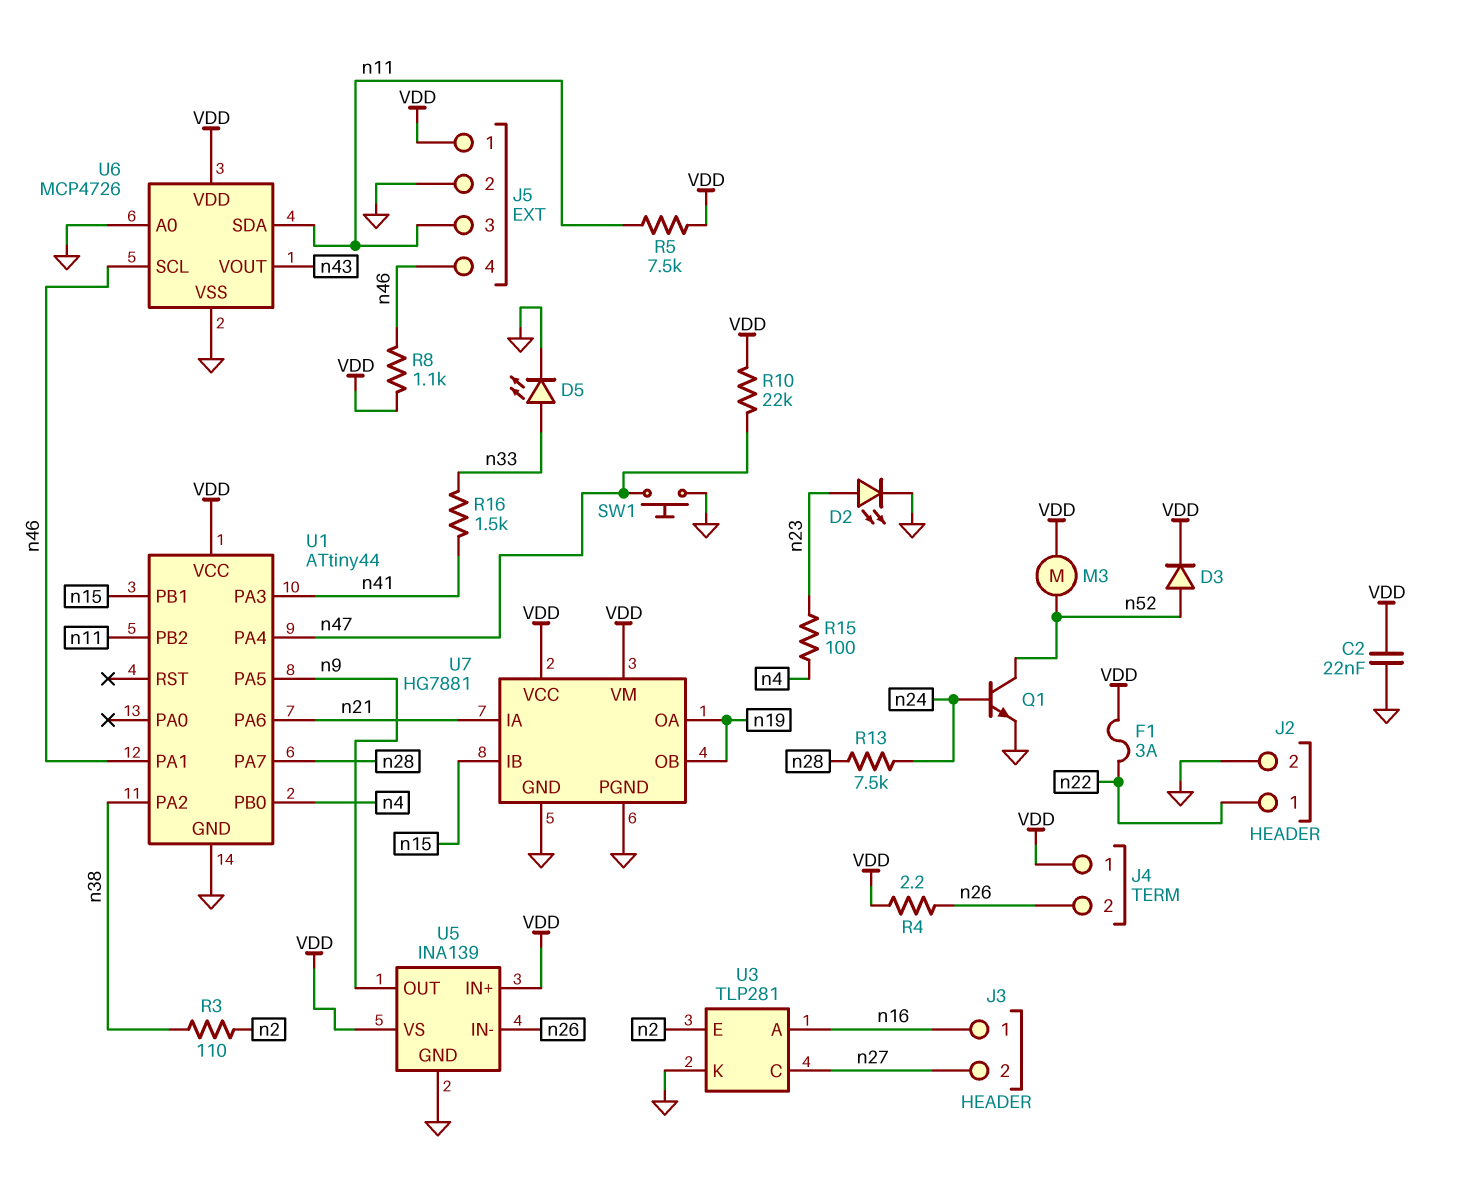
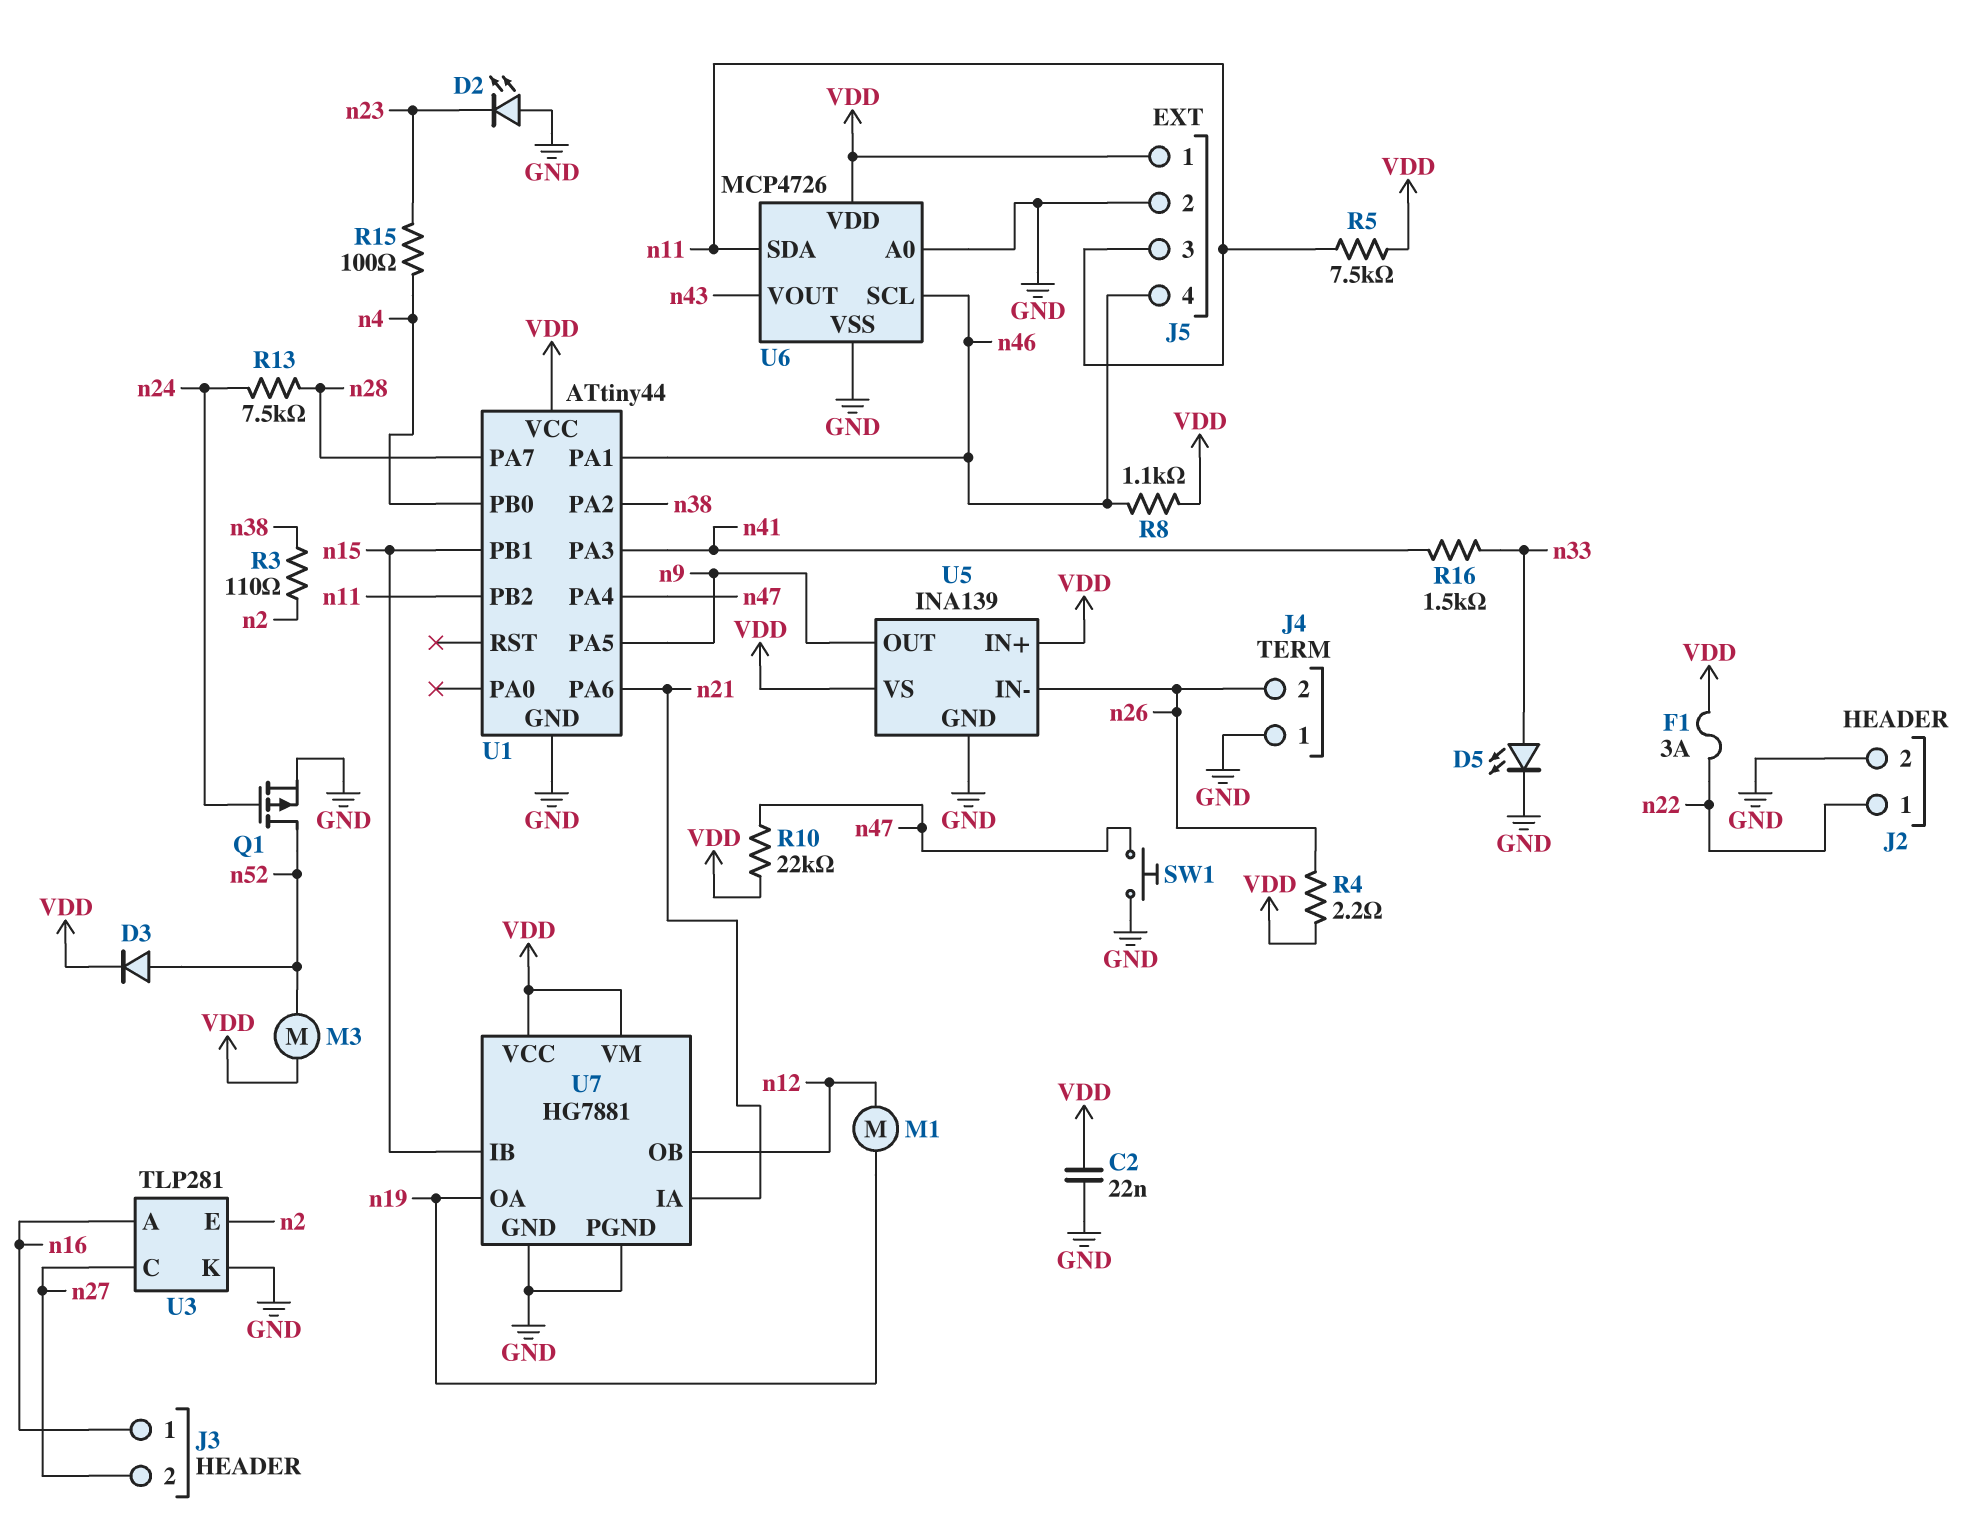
D2: LED (A n23, K GND) -> LED (A GND, K n23)
J4 pin 1: VDD -> GND
M1: none -> motor (n12, n19)
Q1: NPN (B n24, C n52, E GND) -> PMOS (G n24, D n52, S GND)
U7 pin OB: n19 -> n12

